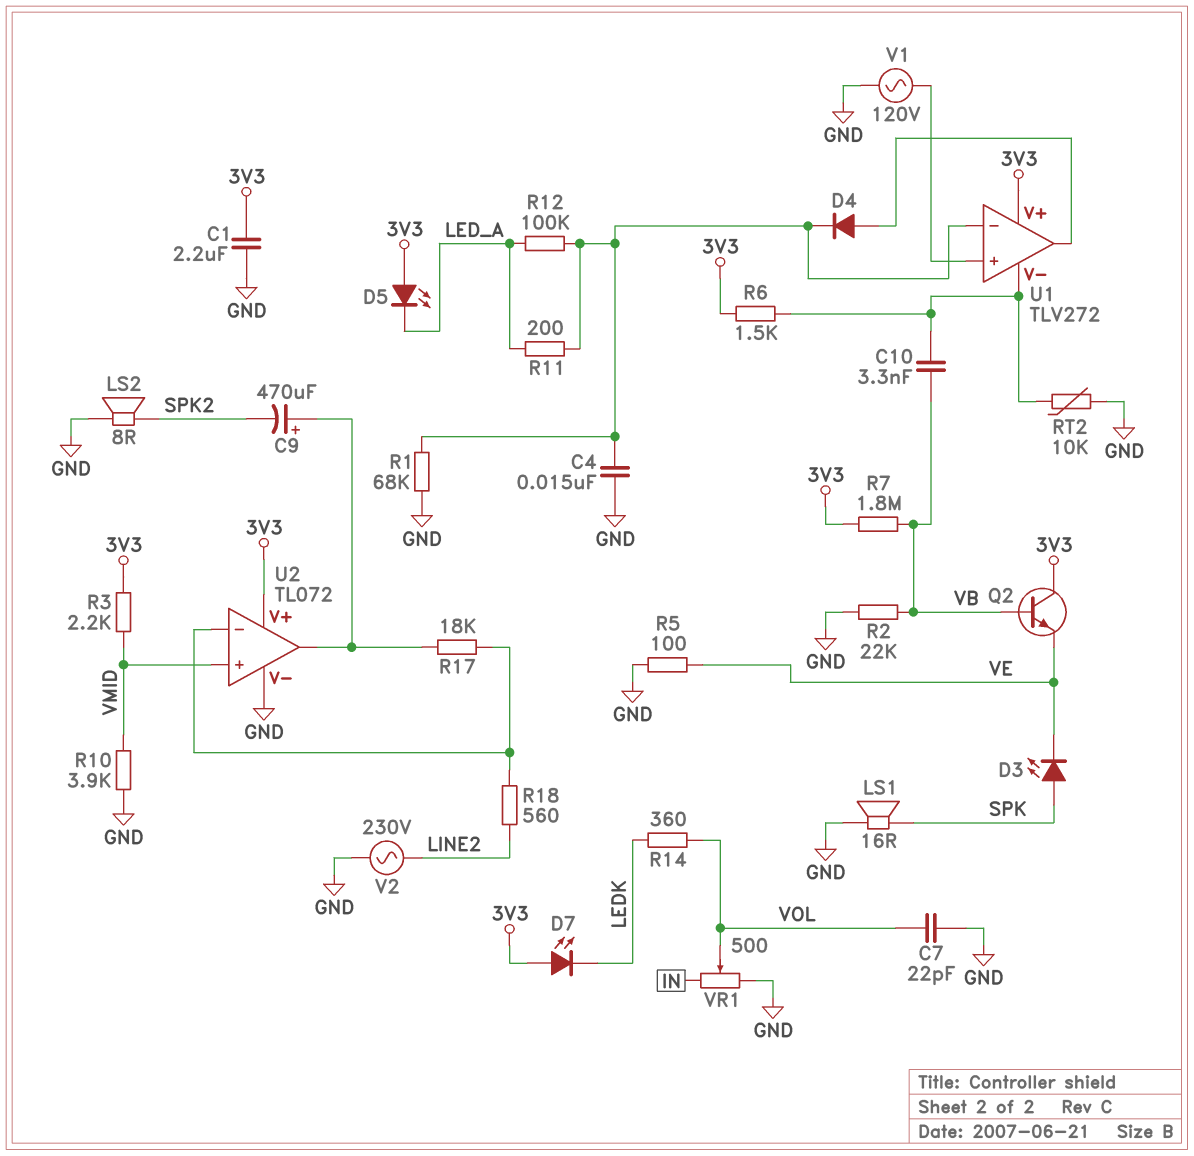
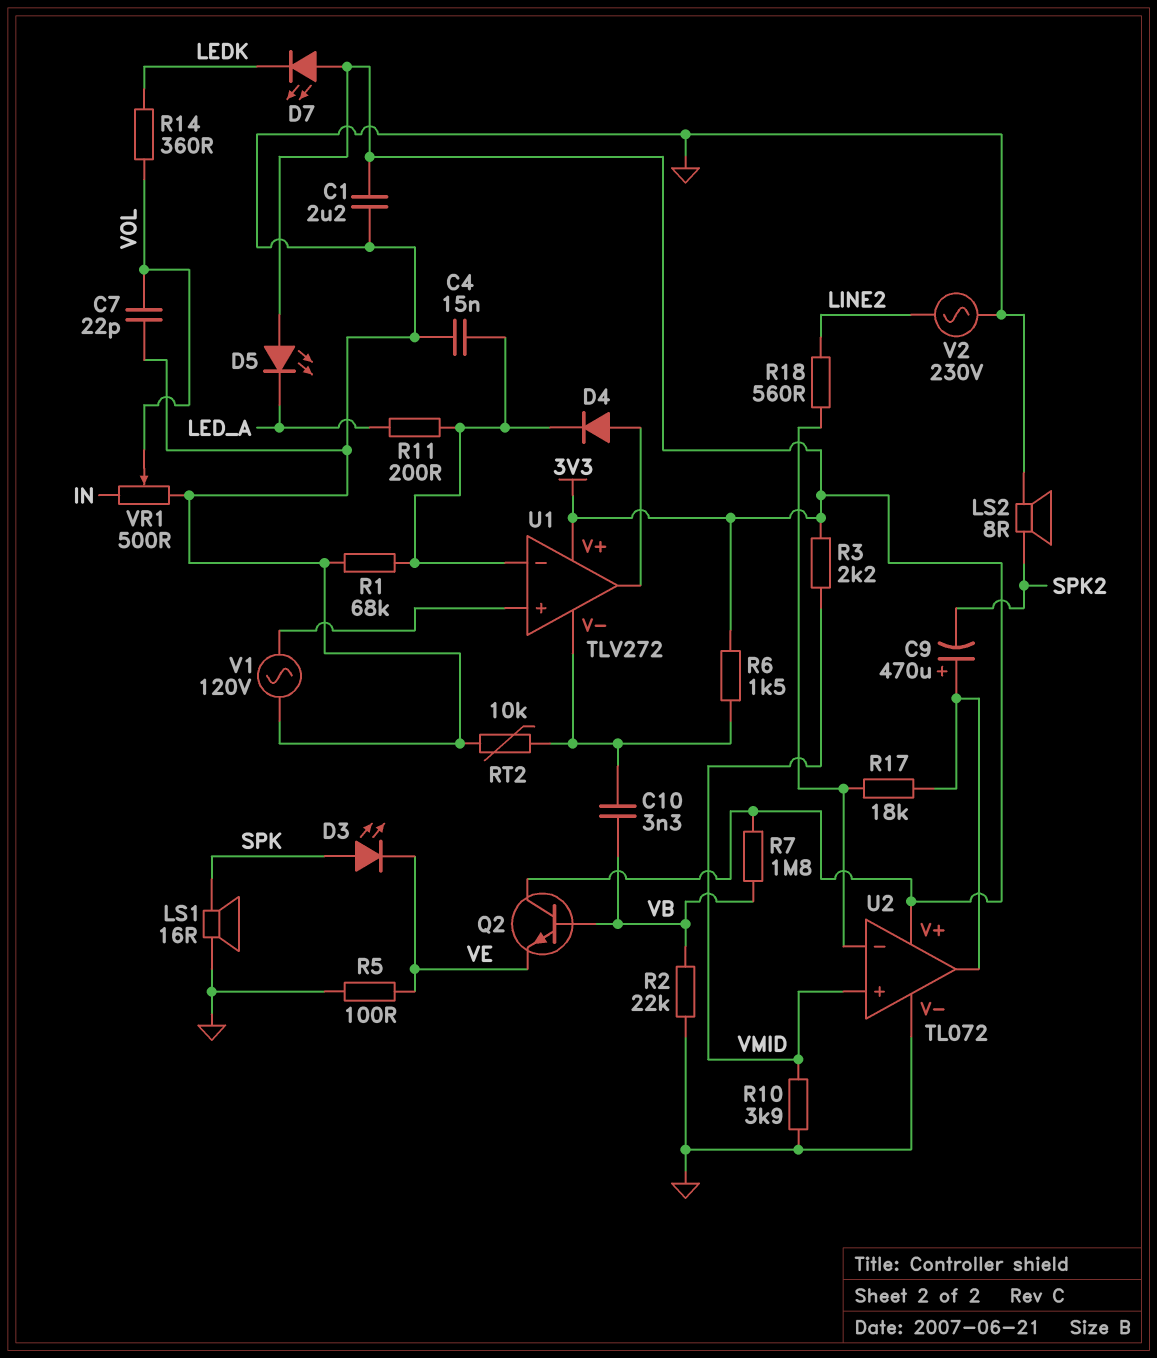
R12: 100k (LED_A, U1/in-) -> none

